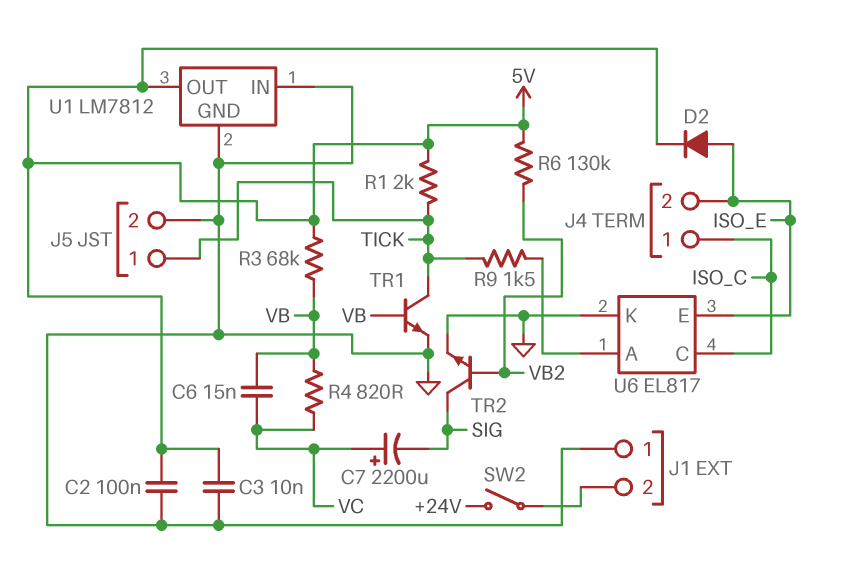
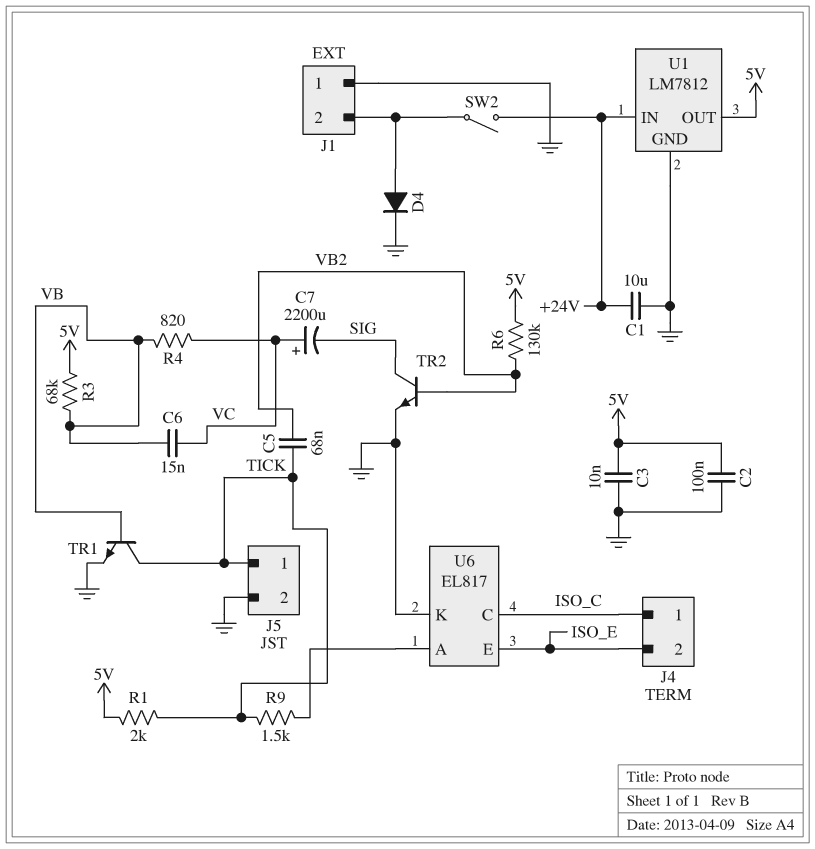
C1: none -> 10uF (+24V, GND)
C5: none -> 68nF (TICK, VB2)
D2: diode (A ISO_E, K 5V) -> none
D4: none -> diode (A J1/2, K GND)
U1 pin IN: GND -> +24V

